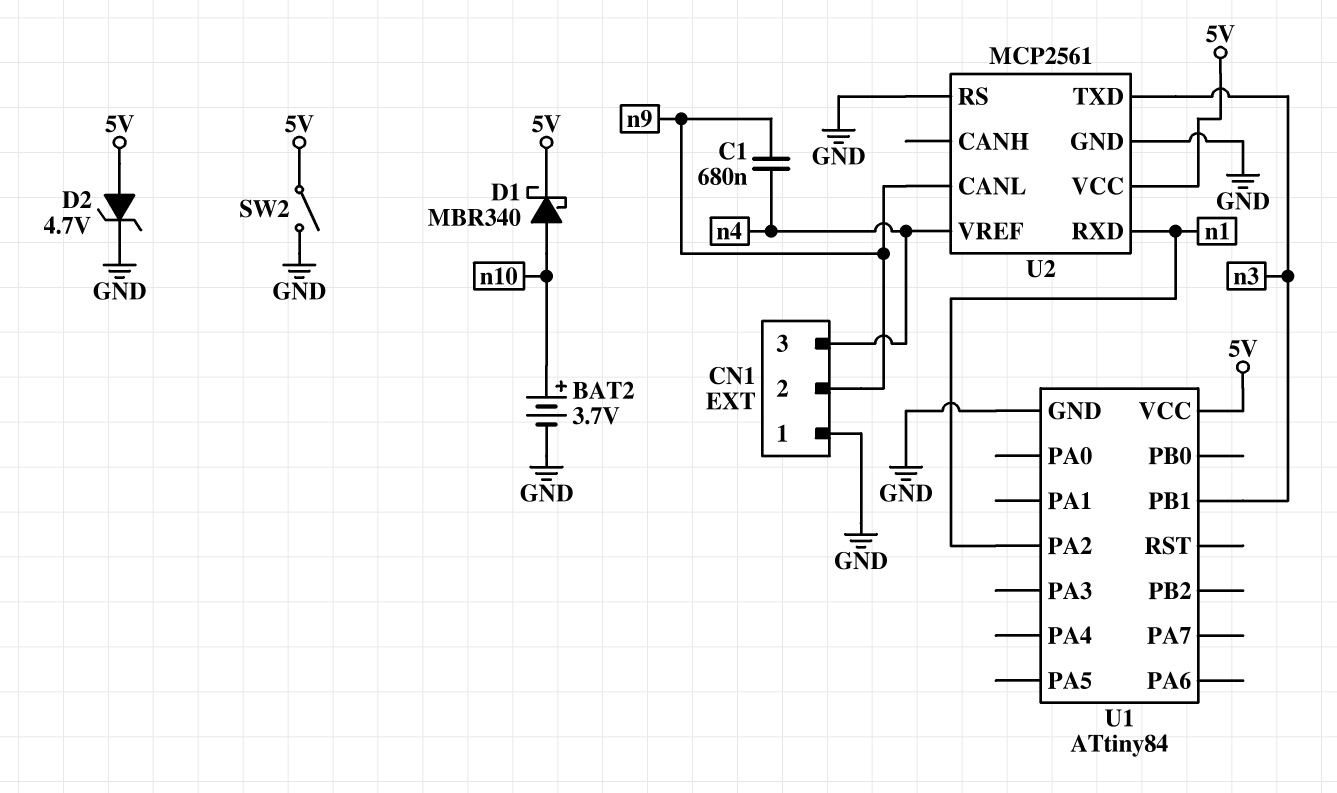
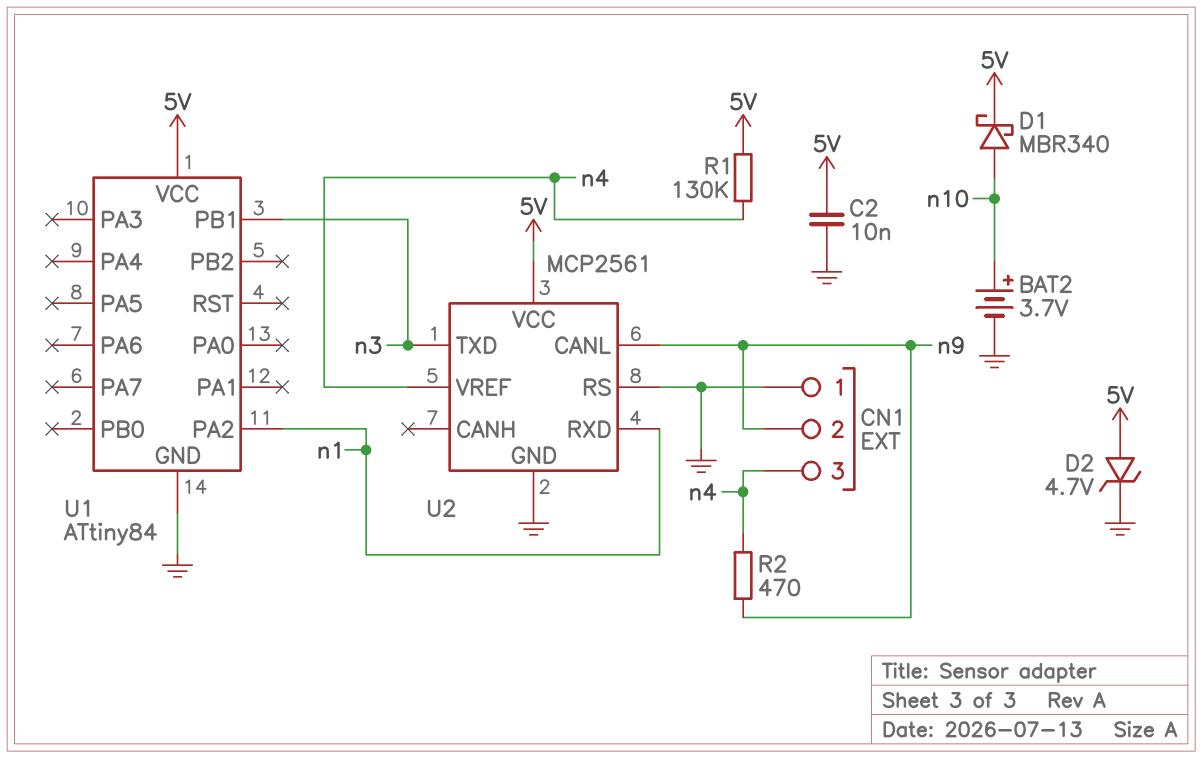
C1: 680nF (n4, n9) -> none
C2: none -> 10nF (5V, GND)
R1: none -> 130k (5V, n4)
R2: none -> 470 (n4, n9)
SW2: switch (5V, GND) -> none

